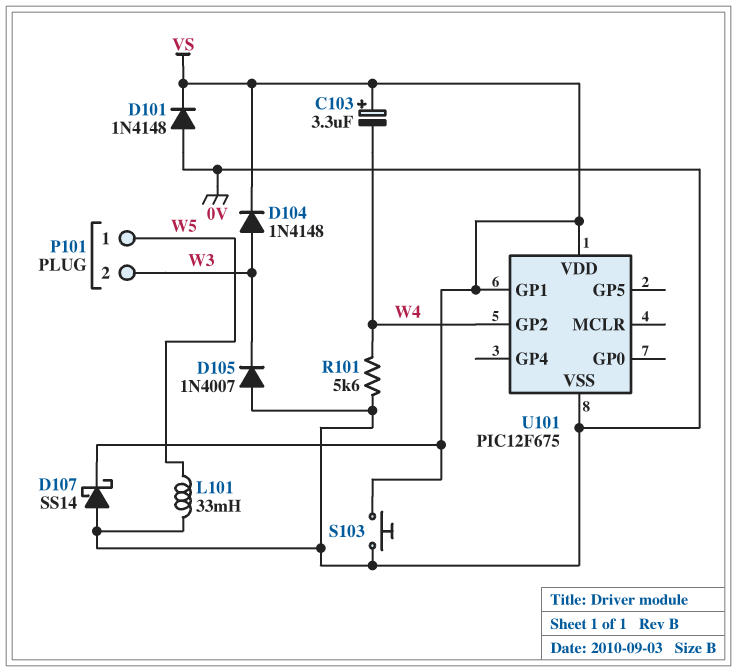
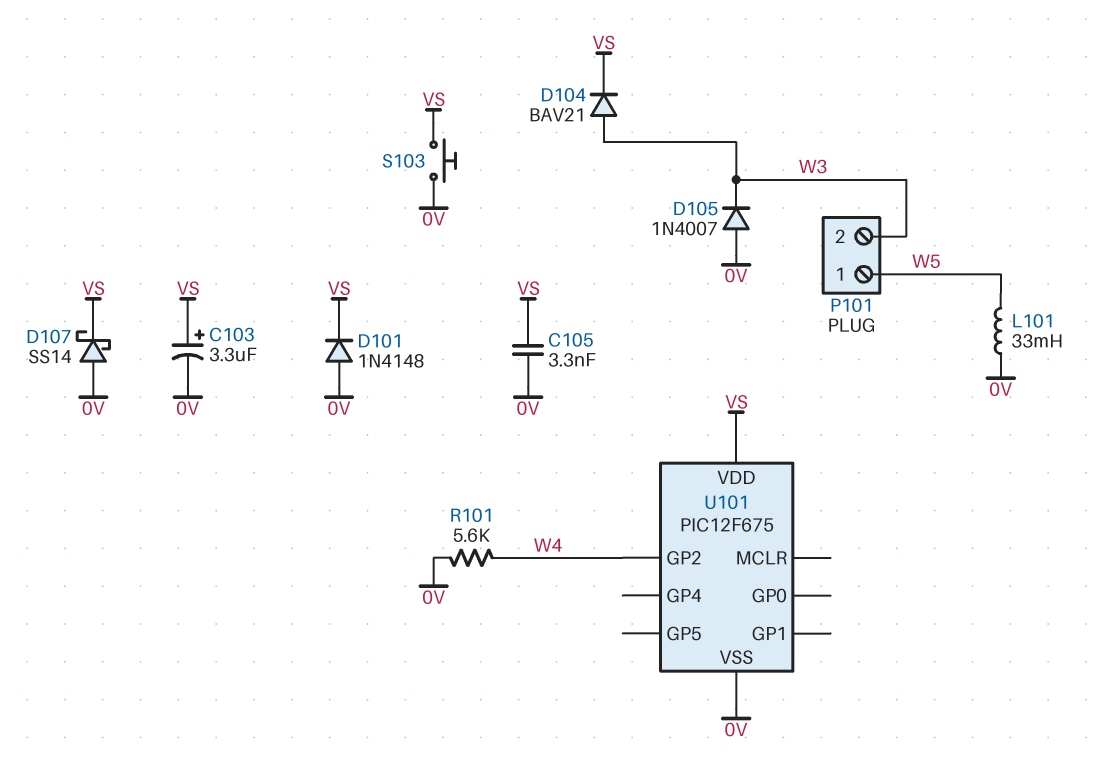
C103: 3.3uF (plus VS, minus W4) -> 3.3uF (plus VS, minus 0V)
C105: none -> 3.3nF (0V, VS)
D104: diode 1N4148 (A W3, K VS) -> diode BAV21 (A W3, K VS)
U101 pin GP1: VS -> none

